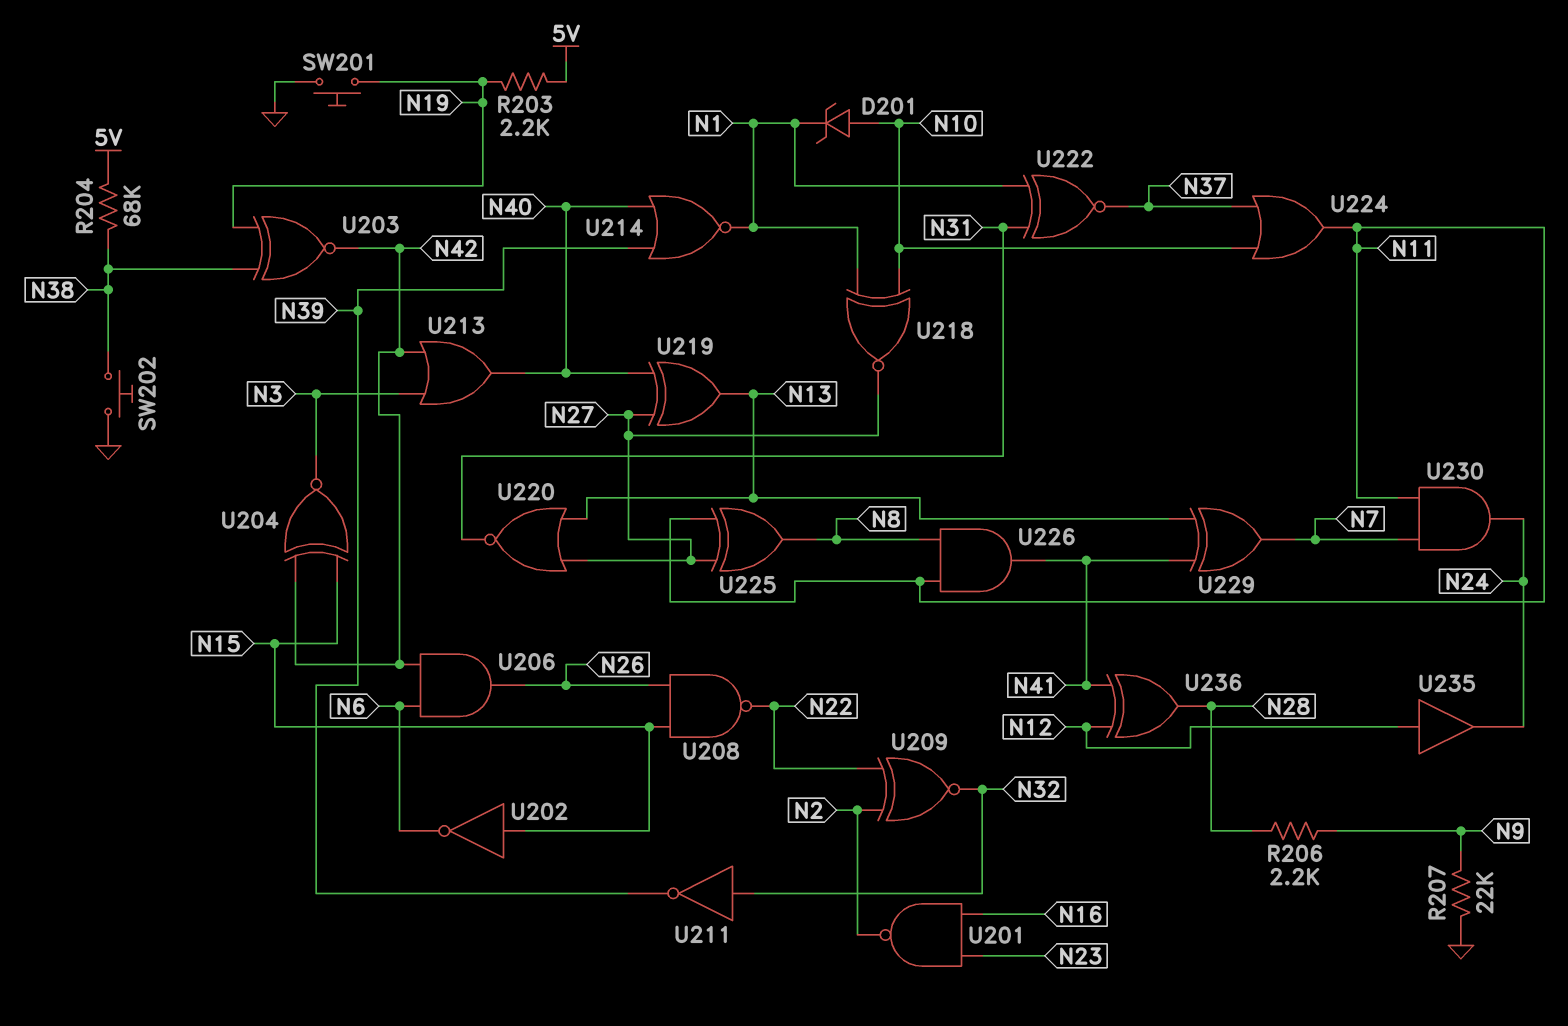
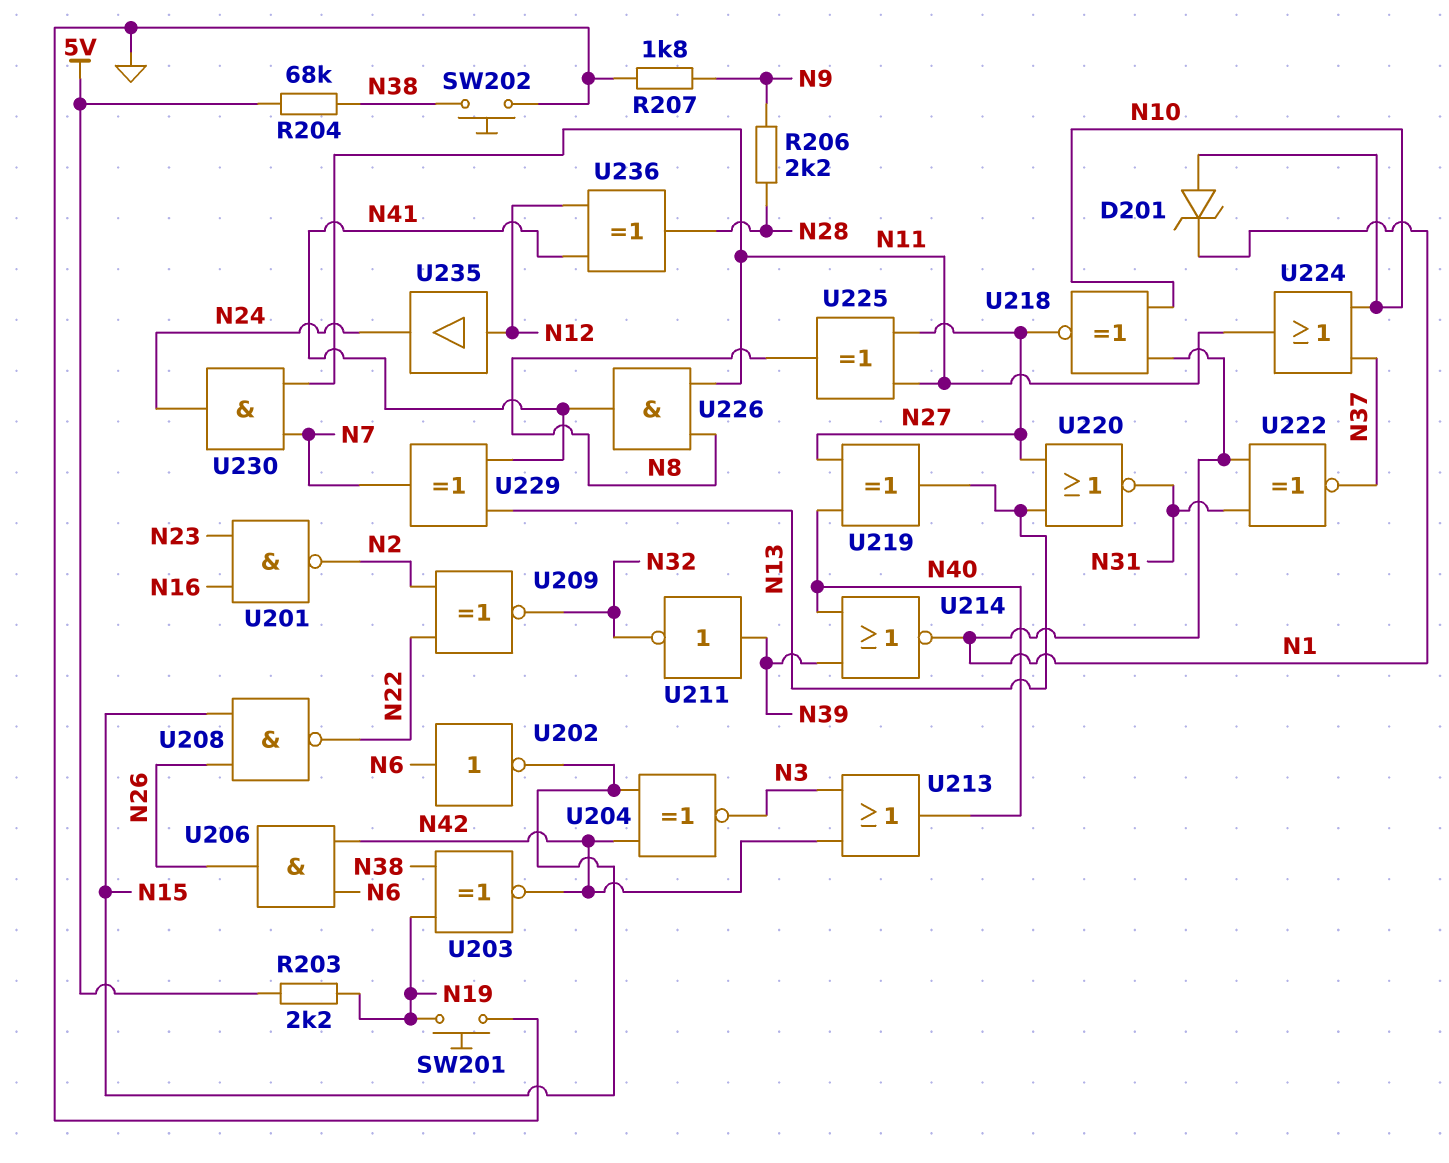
R207: 22k (GND, N9) -> 1.8k (GND, N9)
U202: NOT (in N15, out N6) -> NOT (in N6, out N15)
U211: NOT (in N32, out N39) -> NOT (in N39, out N32)

